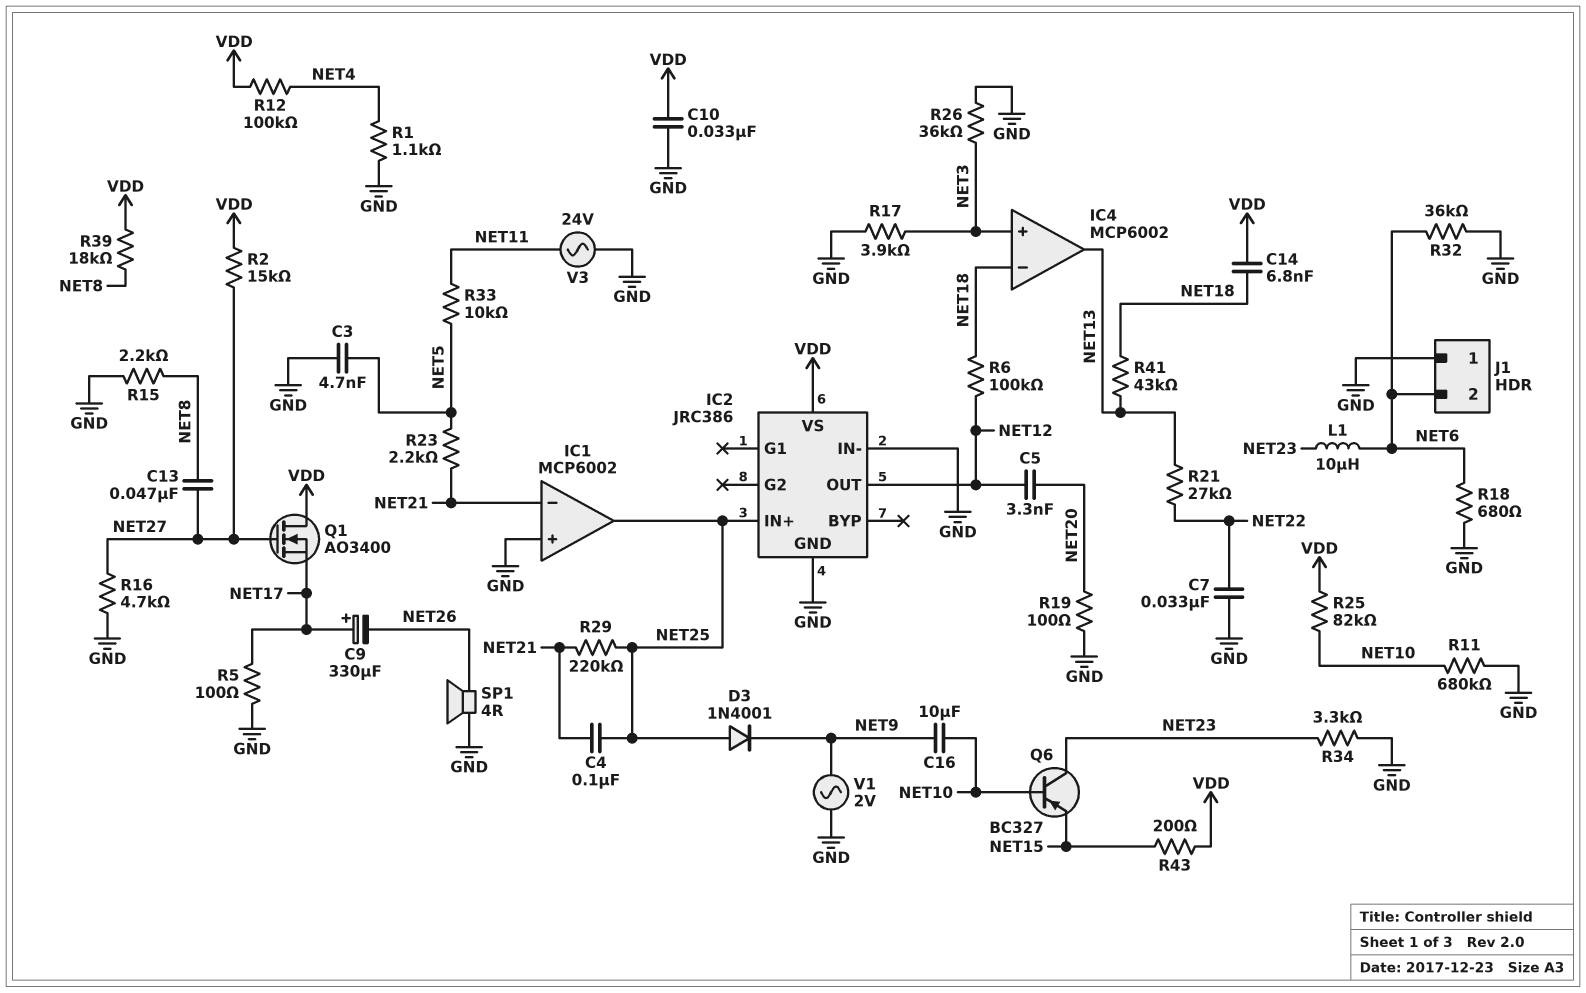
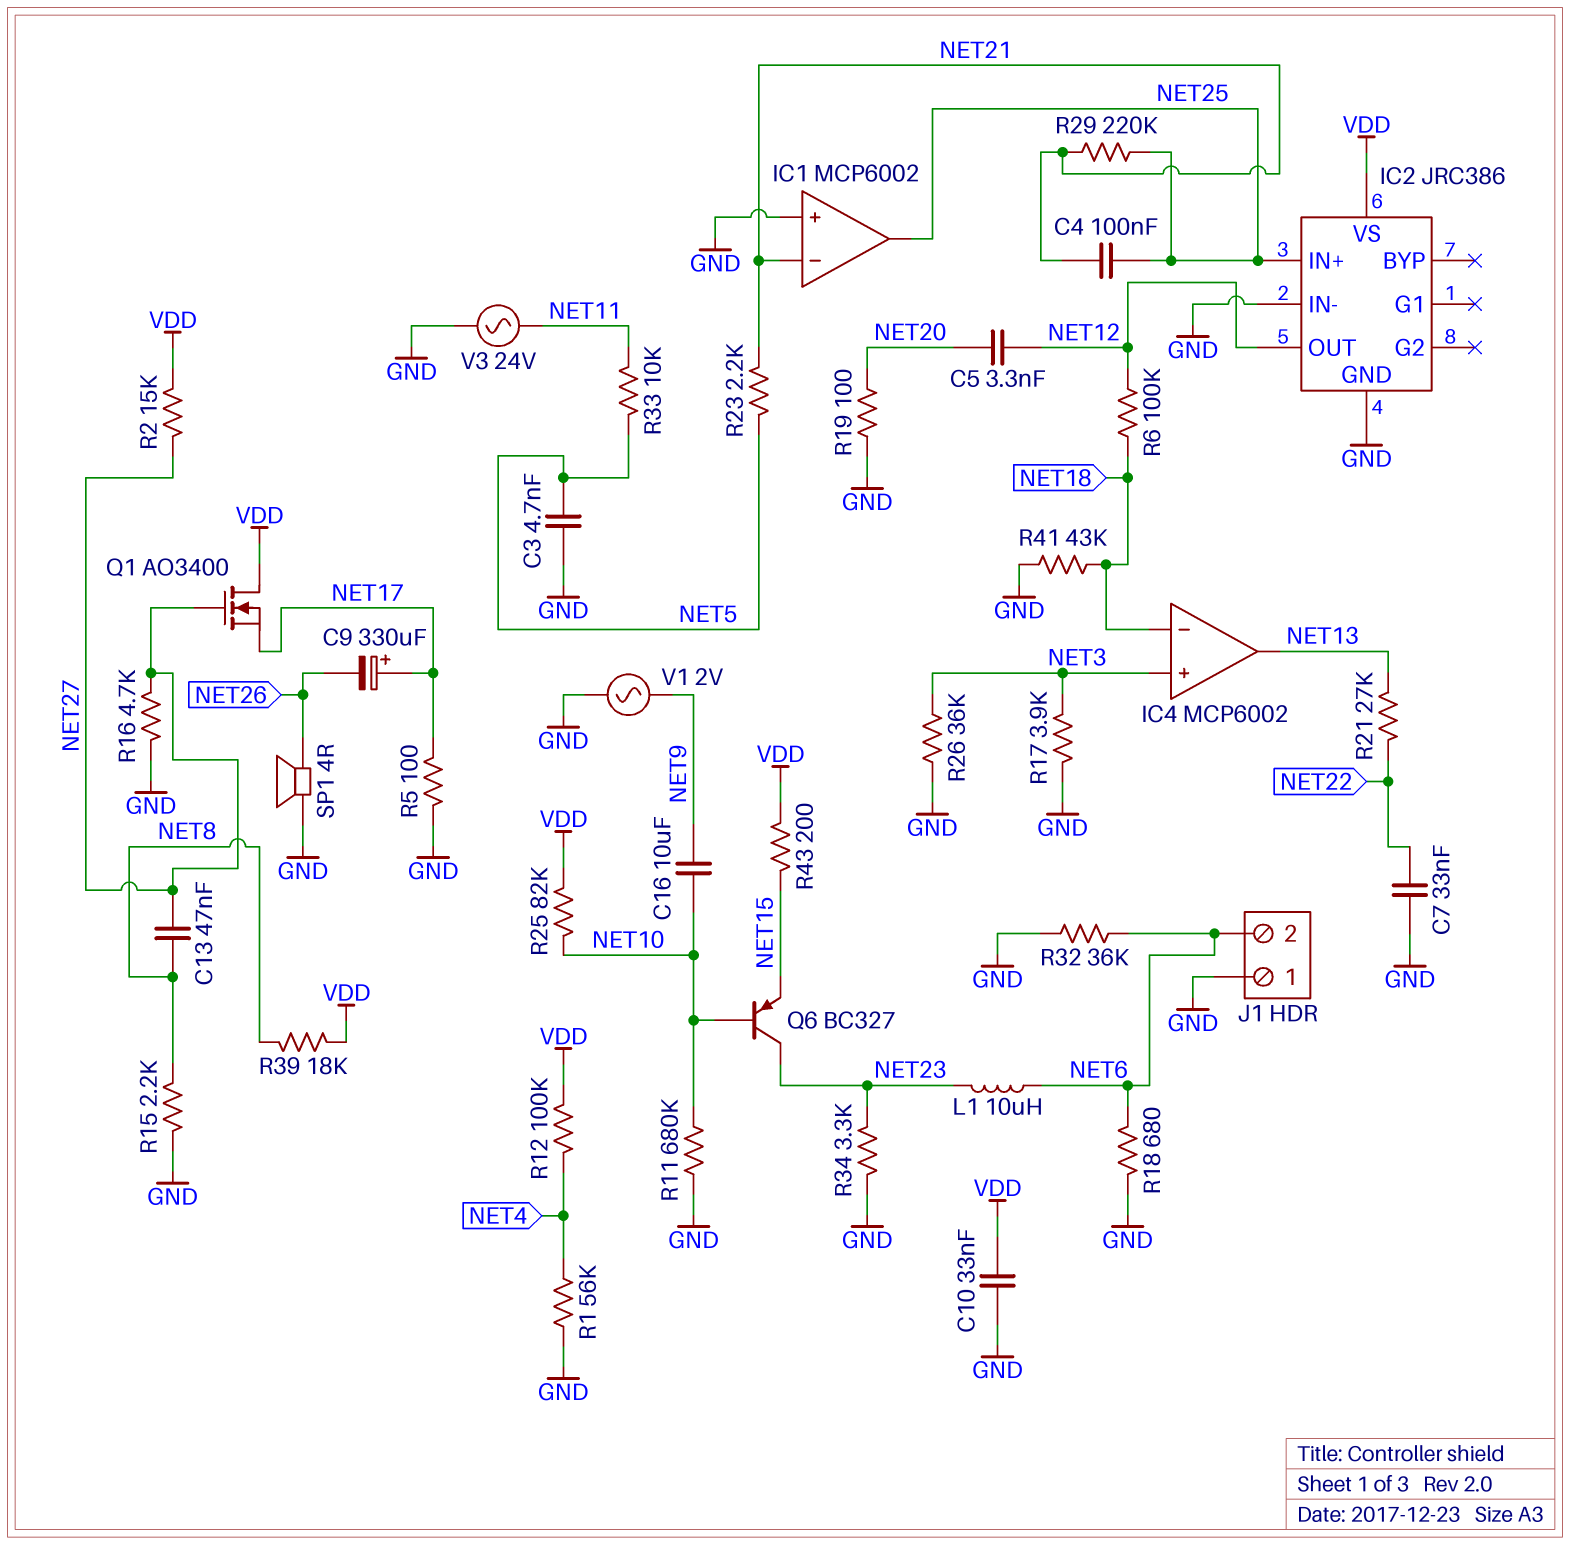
C14: 6.8nF (NET18, VDD) -> none
D3: diode 1N4001 (A NET25, K NET9) -> none
R1: 1.1k (GND, NET4) -> 56k (GND, NET4)
R41: 43k (NET13, NET18) -> 43k (GND, NET18)

